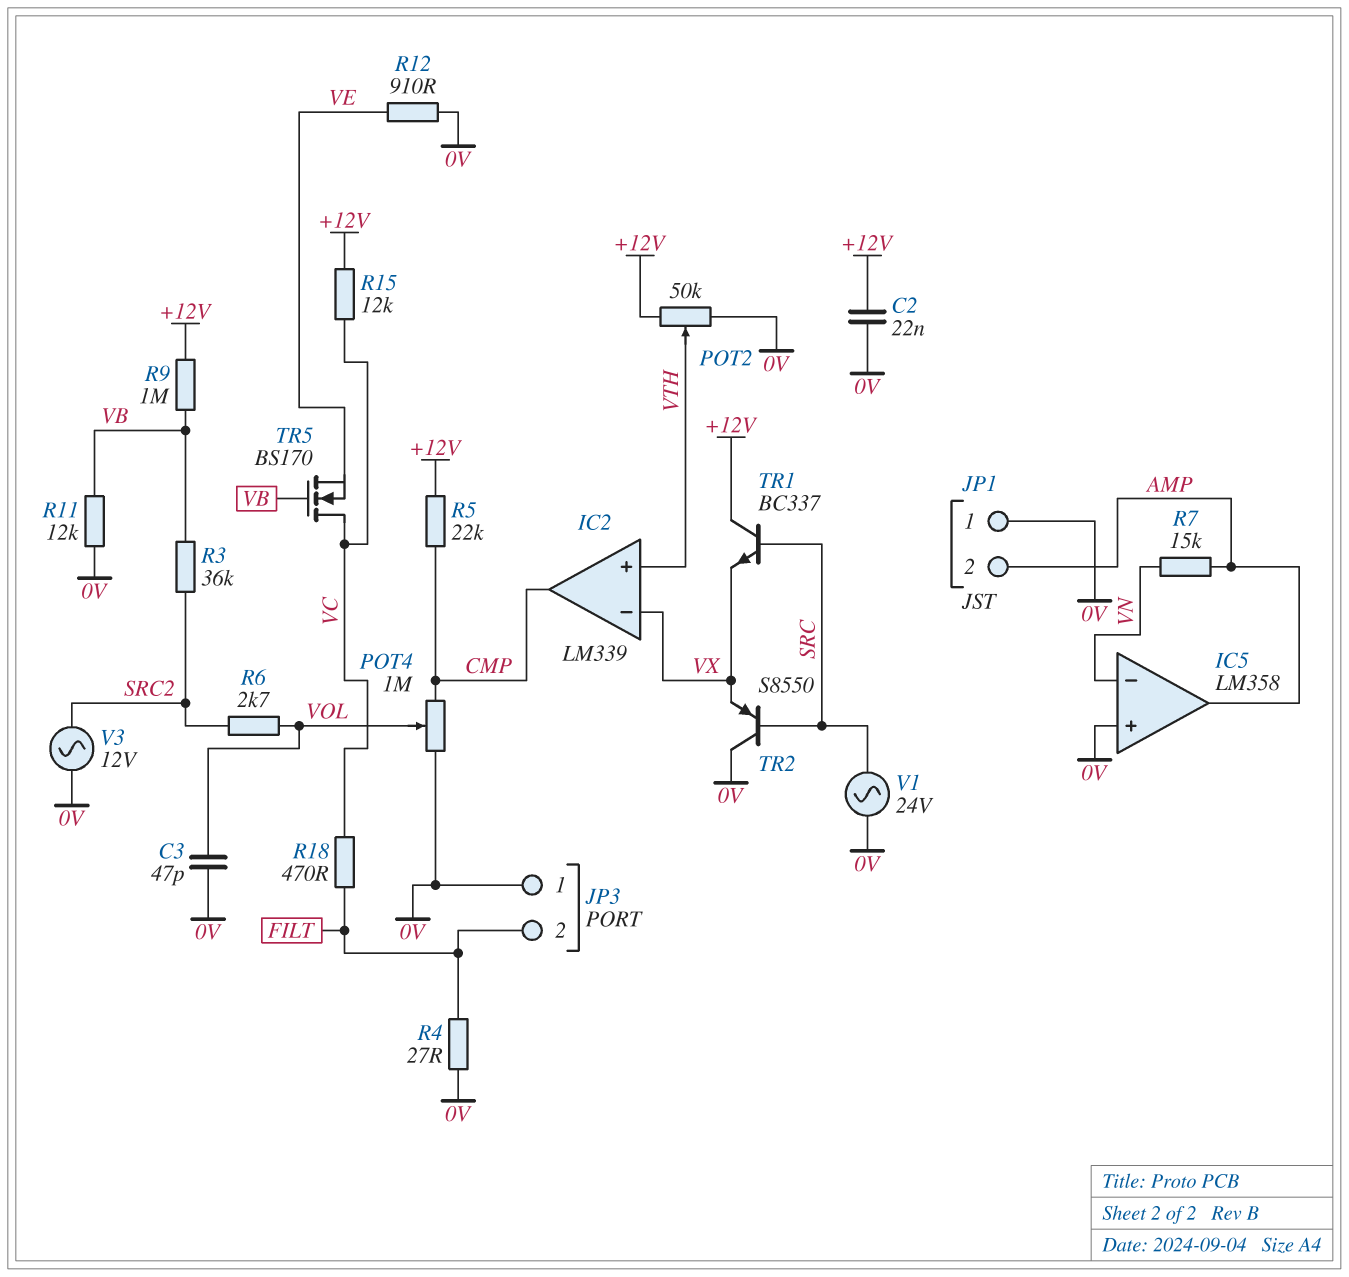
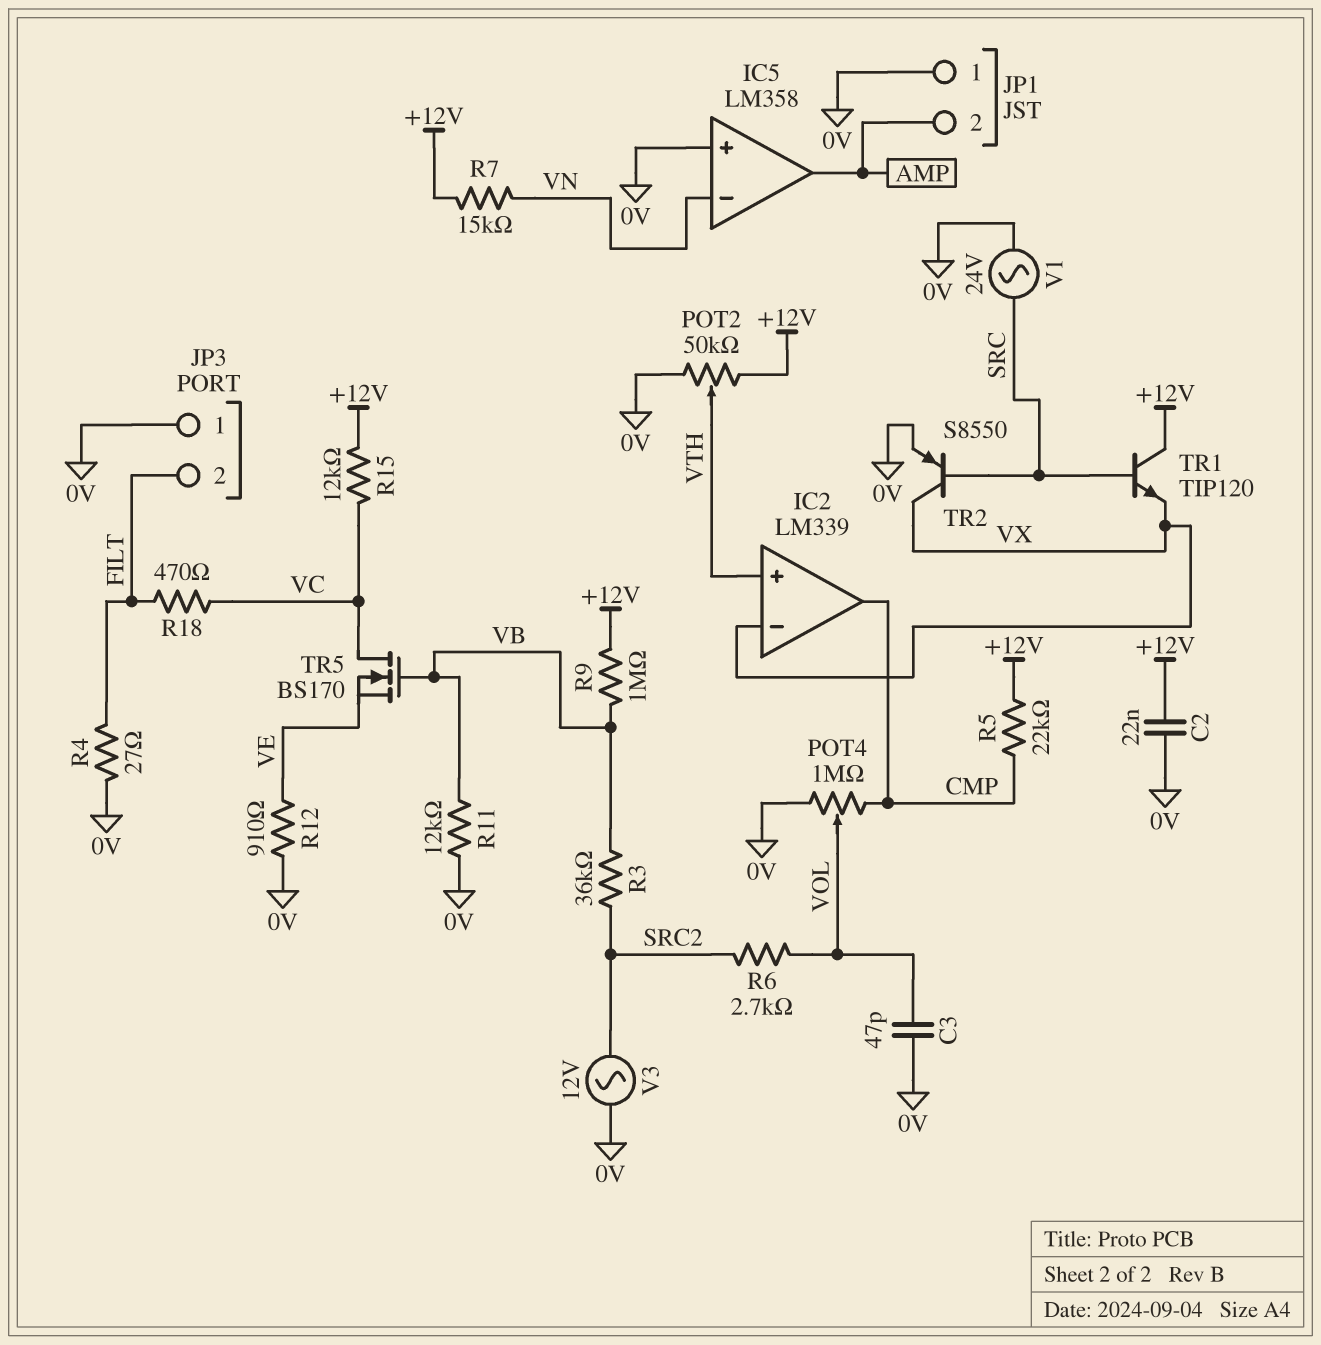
R7: 15k (AMP, VN) -> 15k (+12V, VN)
TR1: NPN BC337 (B SRC, C +12V, E VX) -> NPN TIP120 (B SRC, C +12V, E VX)
TR2: PNP S8550 (B SRC, C 0V, E VX) -> PNP S8550 (B SRC, C VX, E 0V)

